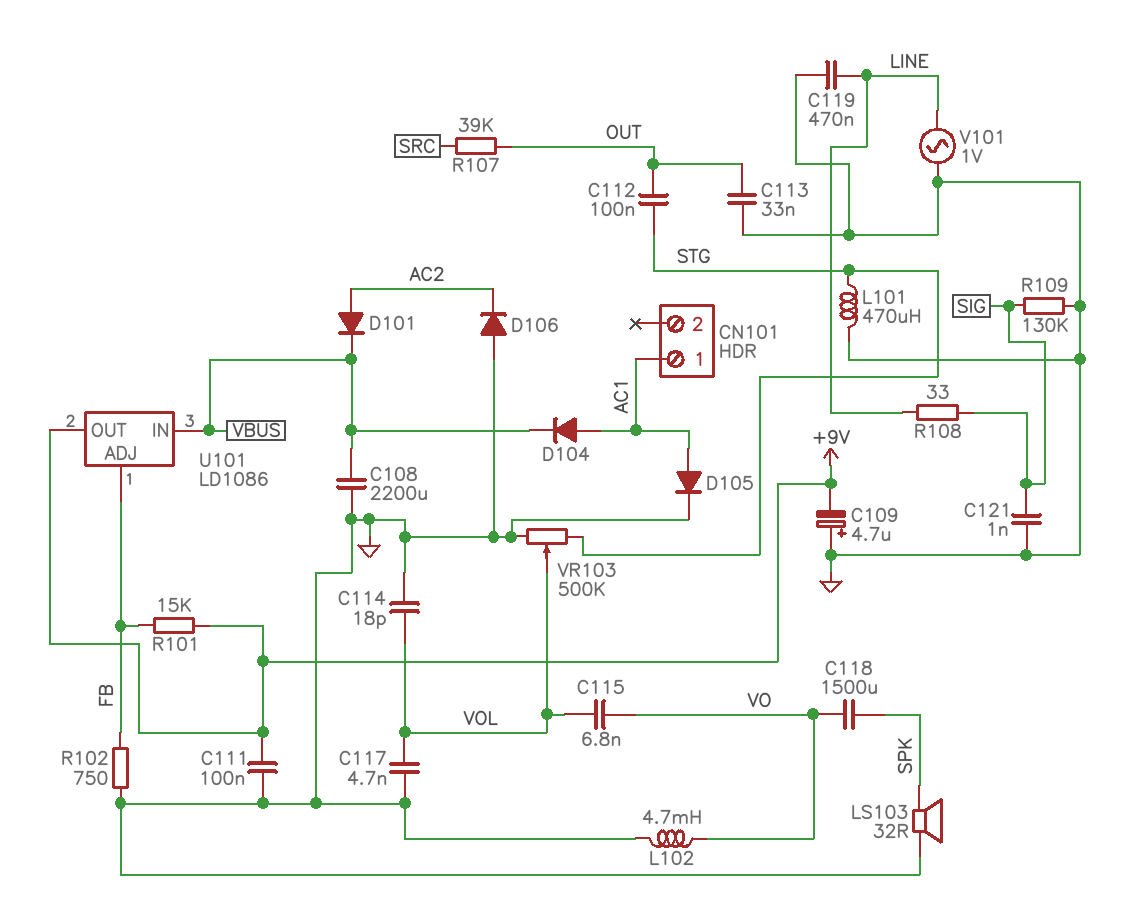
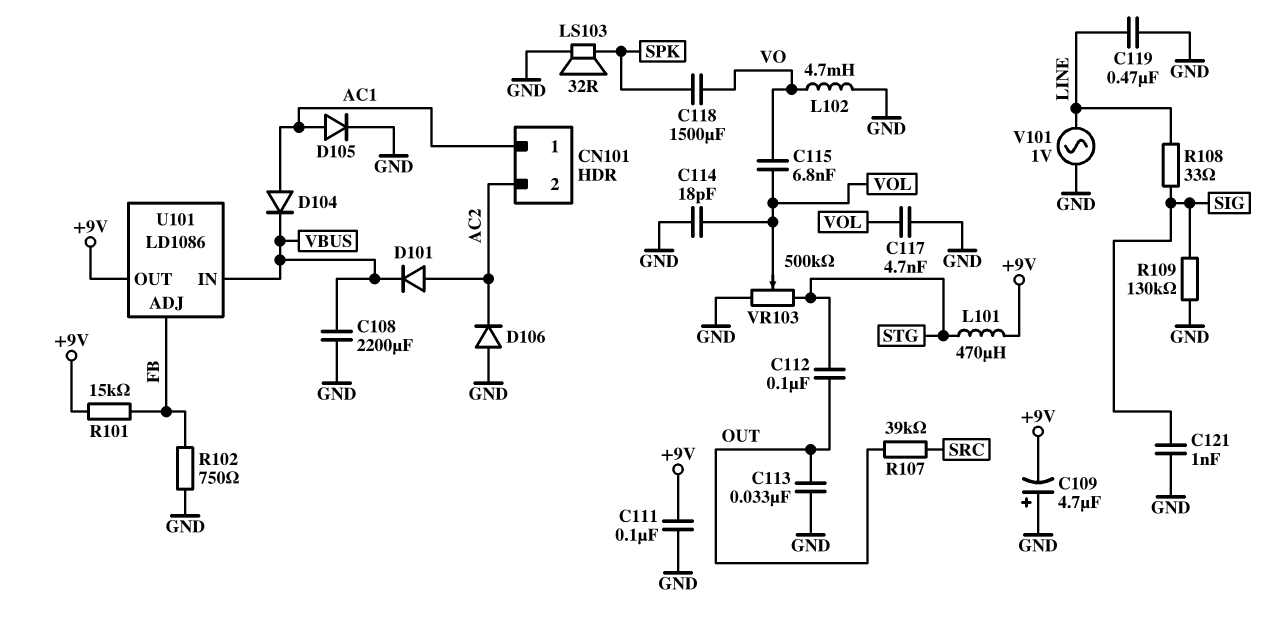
CN101 pin 2: none -> AC2
L101: 470uH (GND, STG) -> 470uH (+9V, STG)

